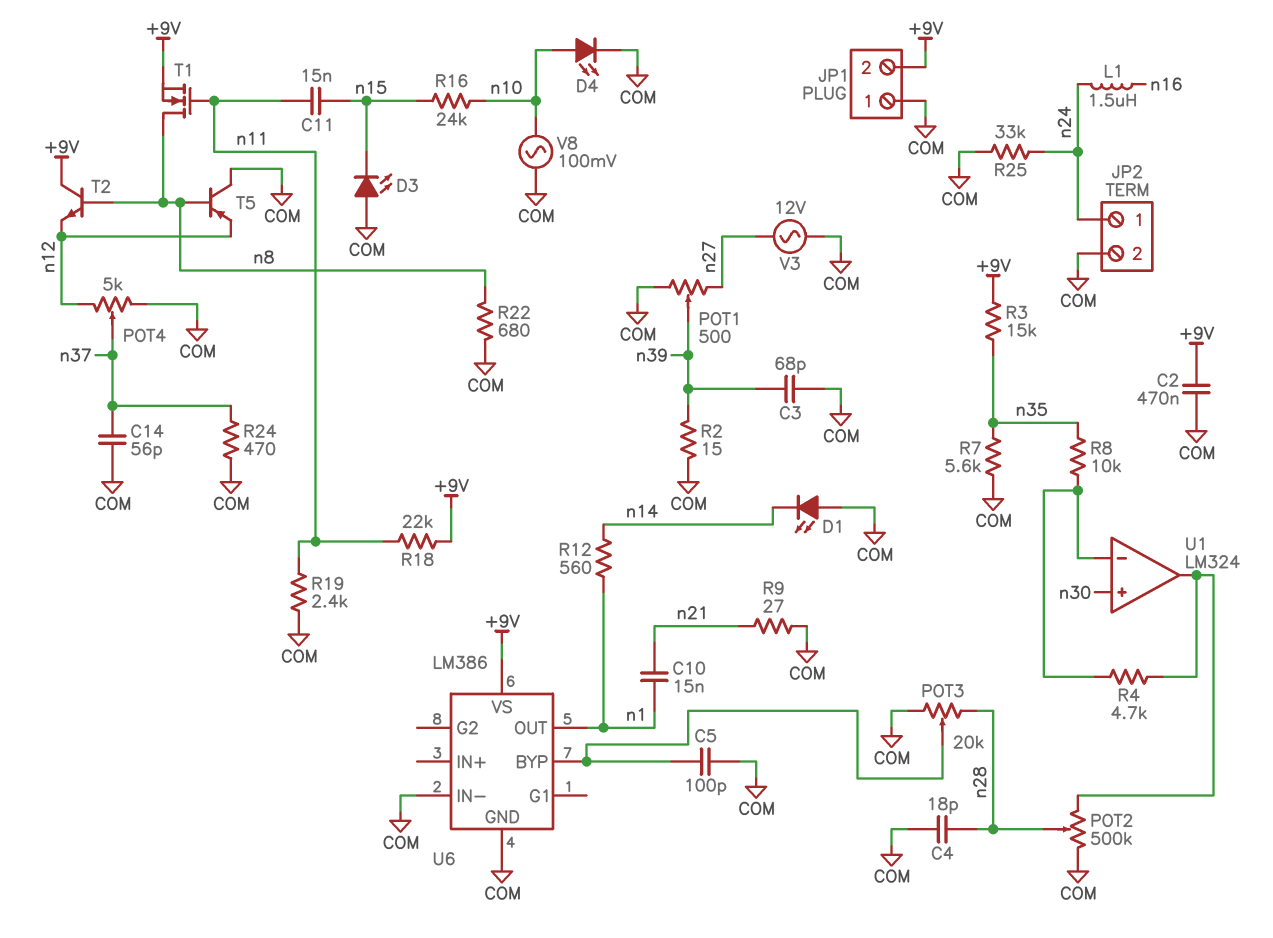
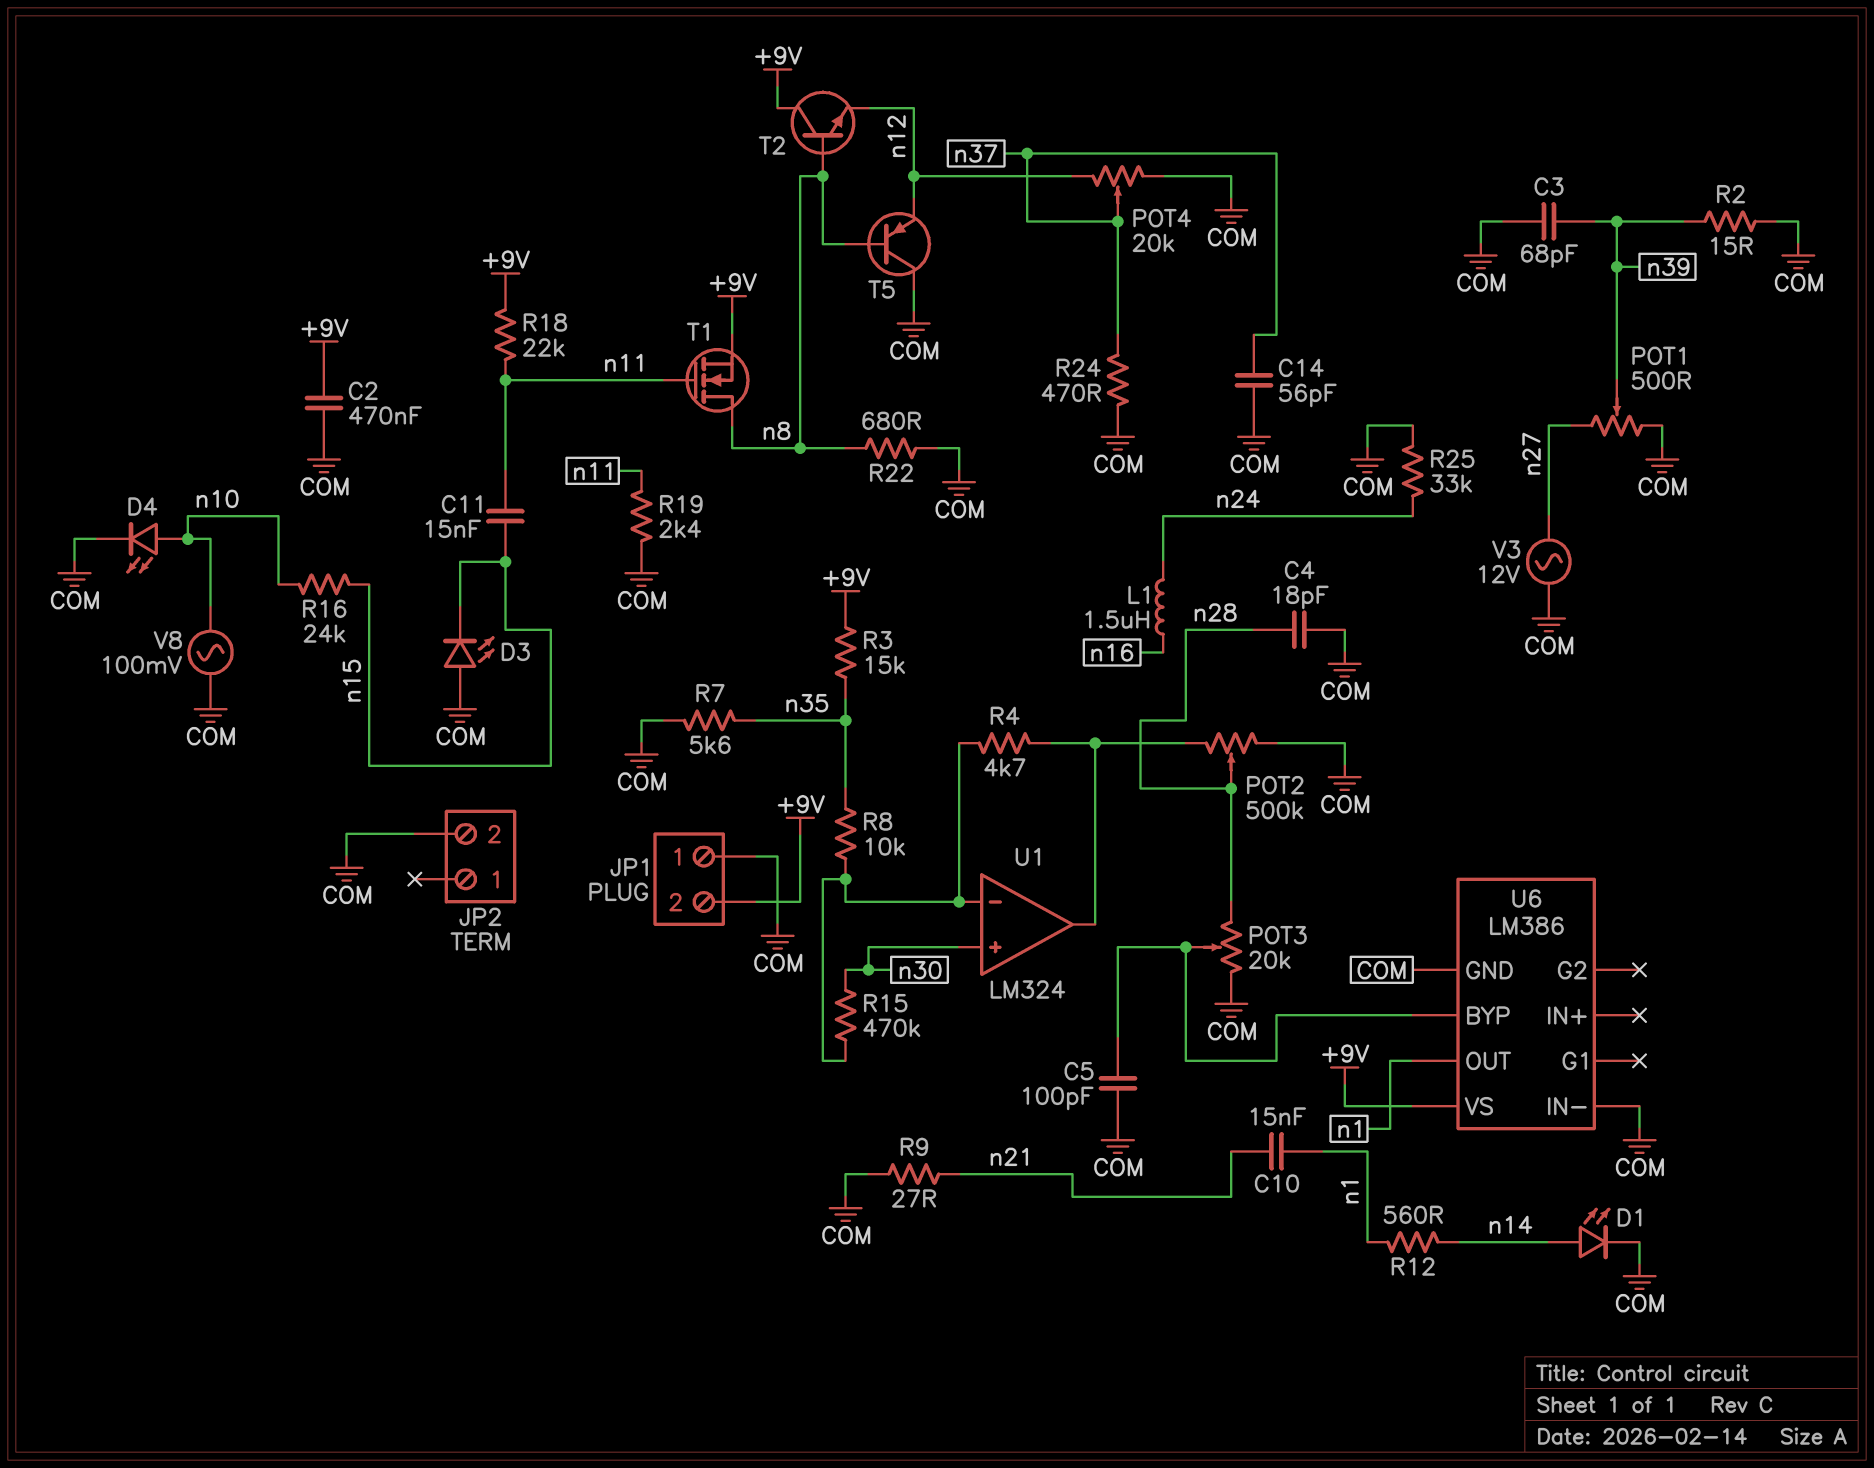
D1: LED (A COM, K n14) -> LED (A n14, K COM)
JP2 pin 1: n24 -> none
POT4: 5k (COM, n12, wiper n37) -> 20k (COM, n12, wiper n37)
R15: none -> 470k (U1/in-, n30)

